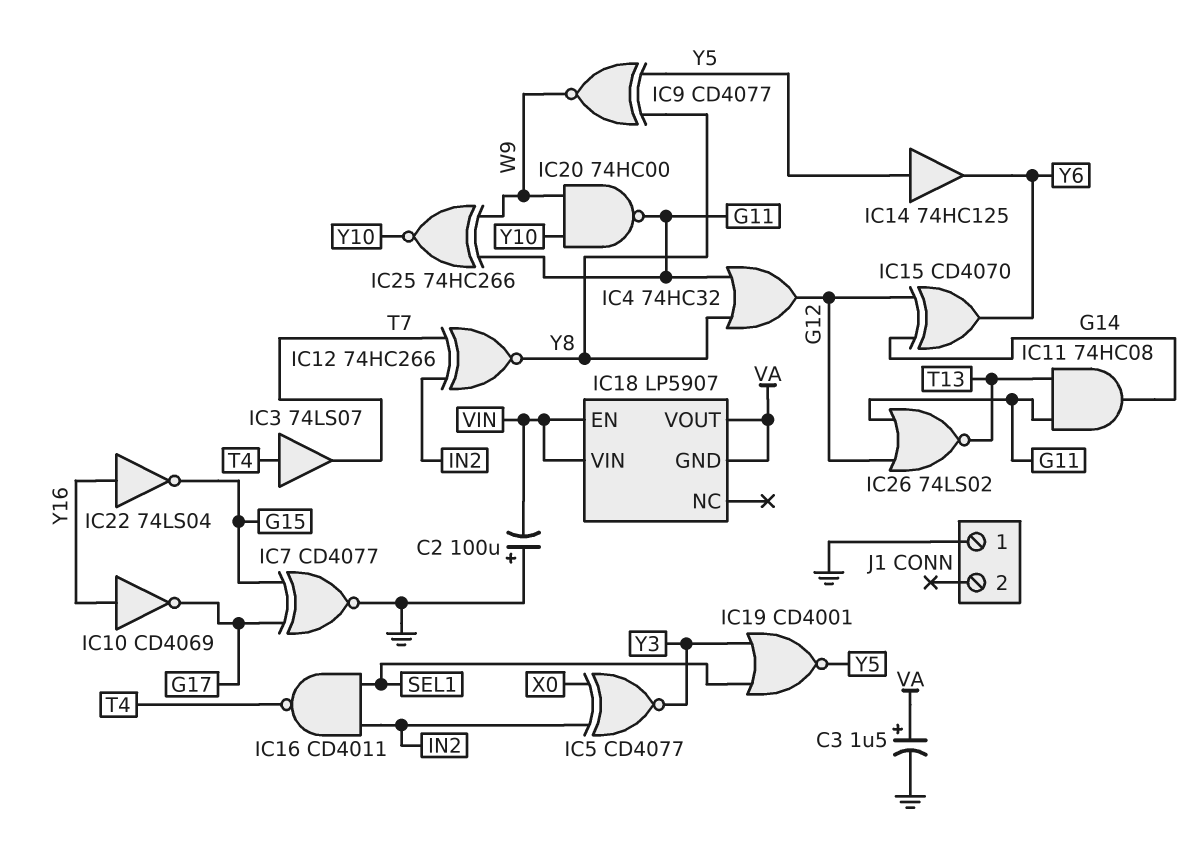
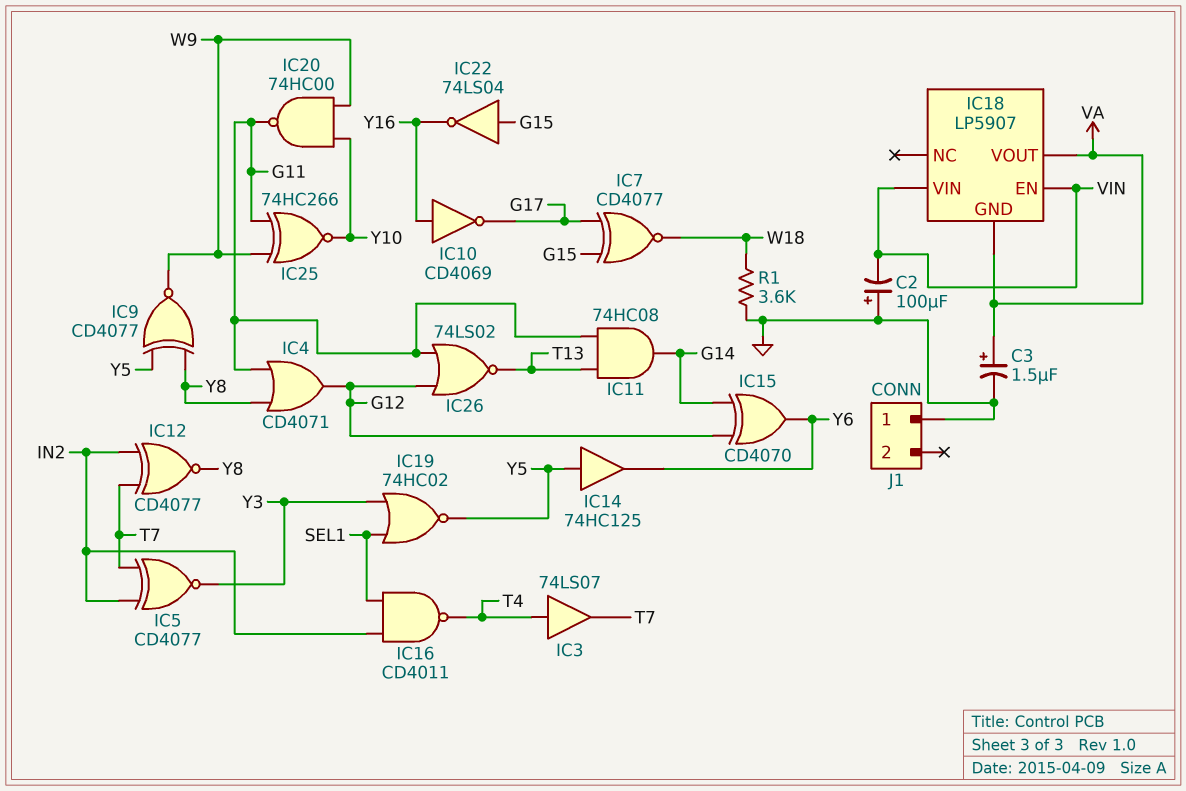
IC4: OR 74HC32 (in G11, in Y8, out G12) -> OR CD4071 (in G11, in Y8, out G12)
IC5: XNOR CD4077 (in IN2, in X0, out Y3) -> XNOR CD4077 (in IN2, in T7, out Y3)
IC7: XNOR CD4077 (in G15, in G17, out GND) -> XNOR CD4077 (in G15, in G17, out W18)
IC12: XNOR 74HC266 (in IN2, in T7, out Y8) -> XNOR CD4077 (in IN2, in T7, out Y8)
IC19: NOR CD4001 (in SEL1, in Y3, out Y5) -> NOR 74HC02 (in SEL1, in Y3, out Y5)
IC22: NOT 74LS04 (in Y16, out G15) -> NOT 74LS04 (in G15, out Y16)
R1: none -> 3.6k (GND, W18)

